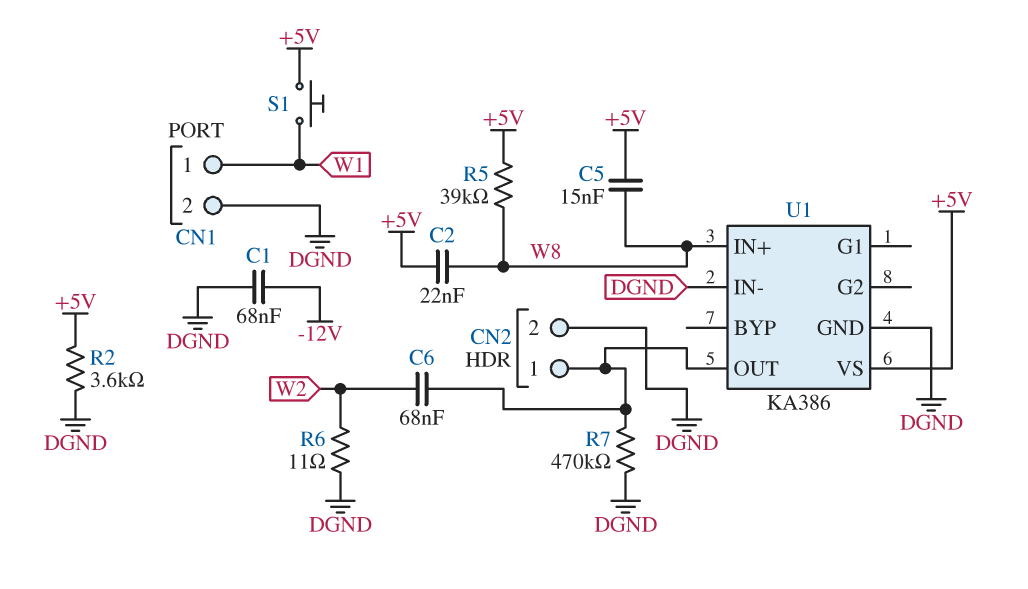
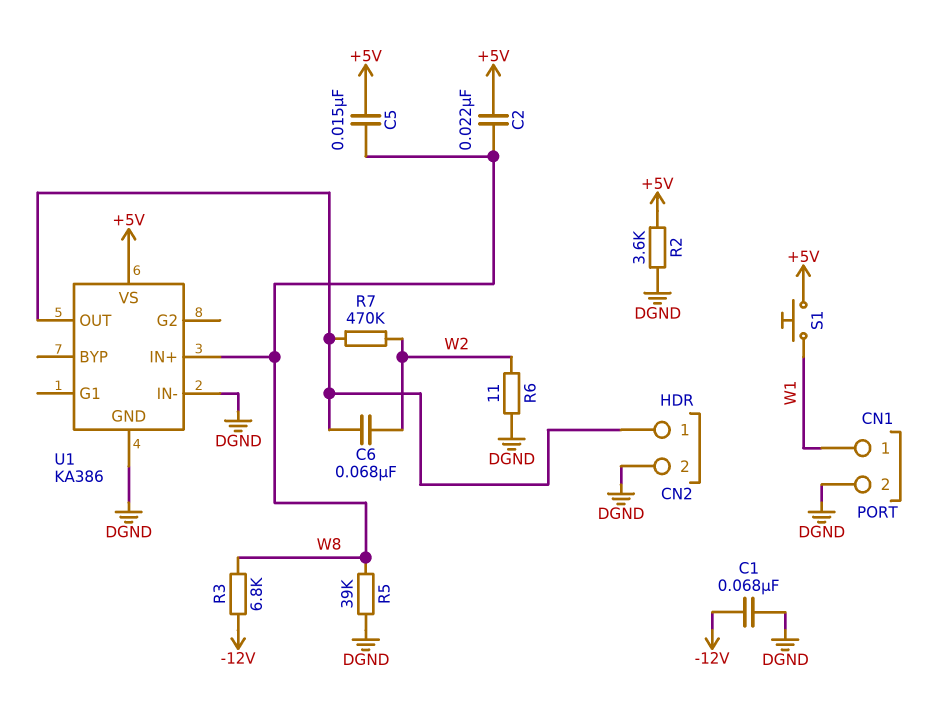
R3: none -> 6.8k (-12V, W8)
R5: 39k (+5V, W8) -> 39k (DGND, W8)
R7: 470k (CN2/1, DGND) -> 470k (CN2/1, W2)

